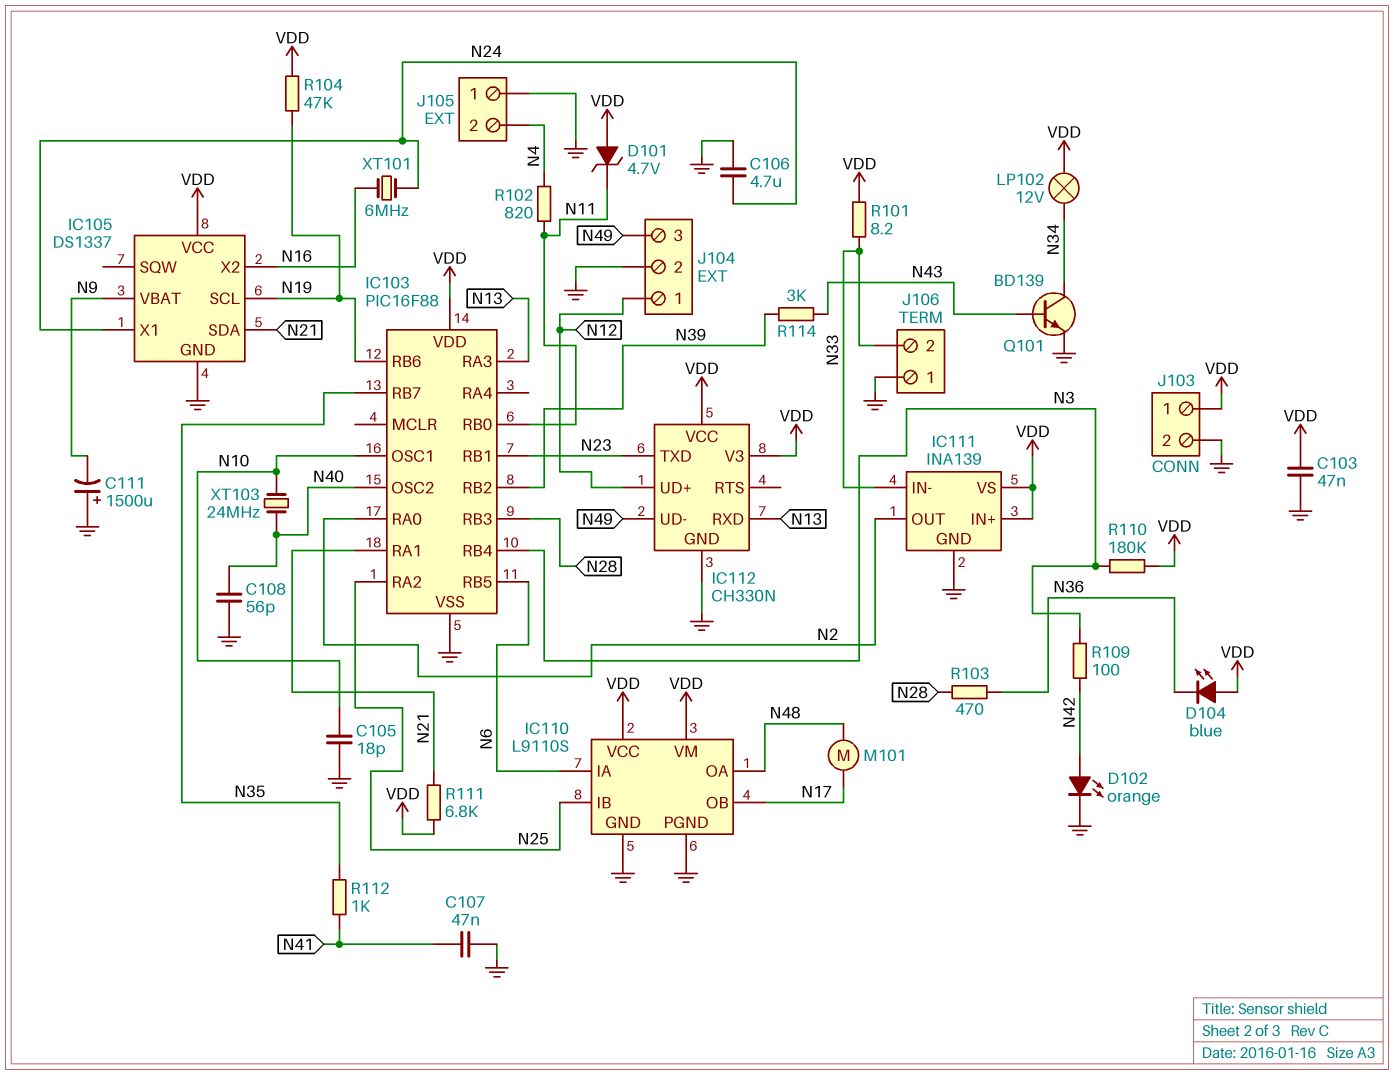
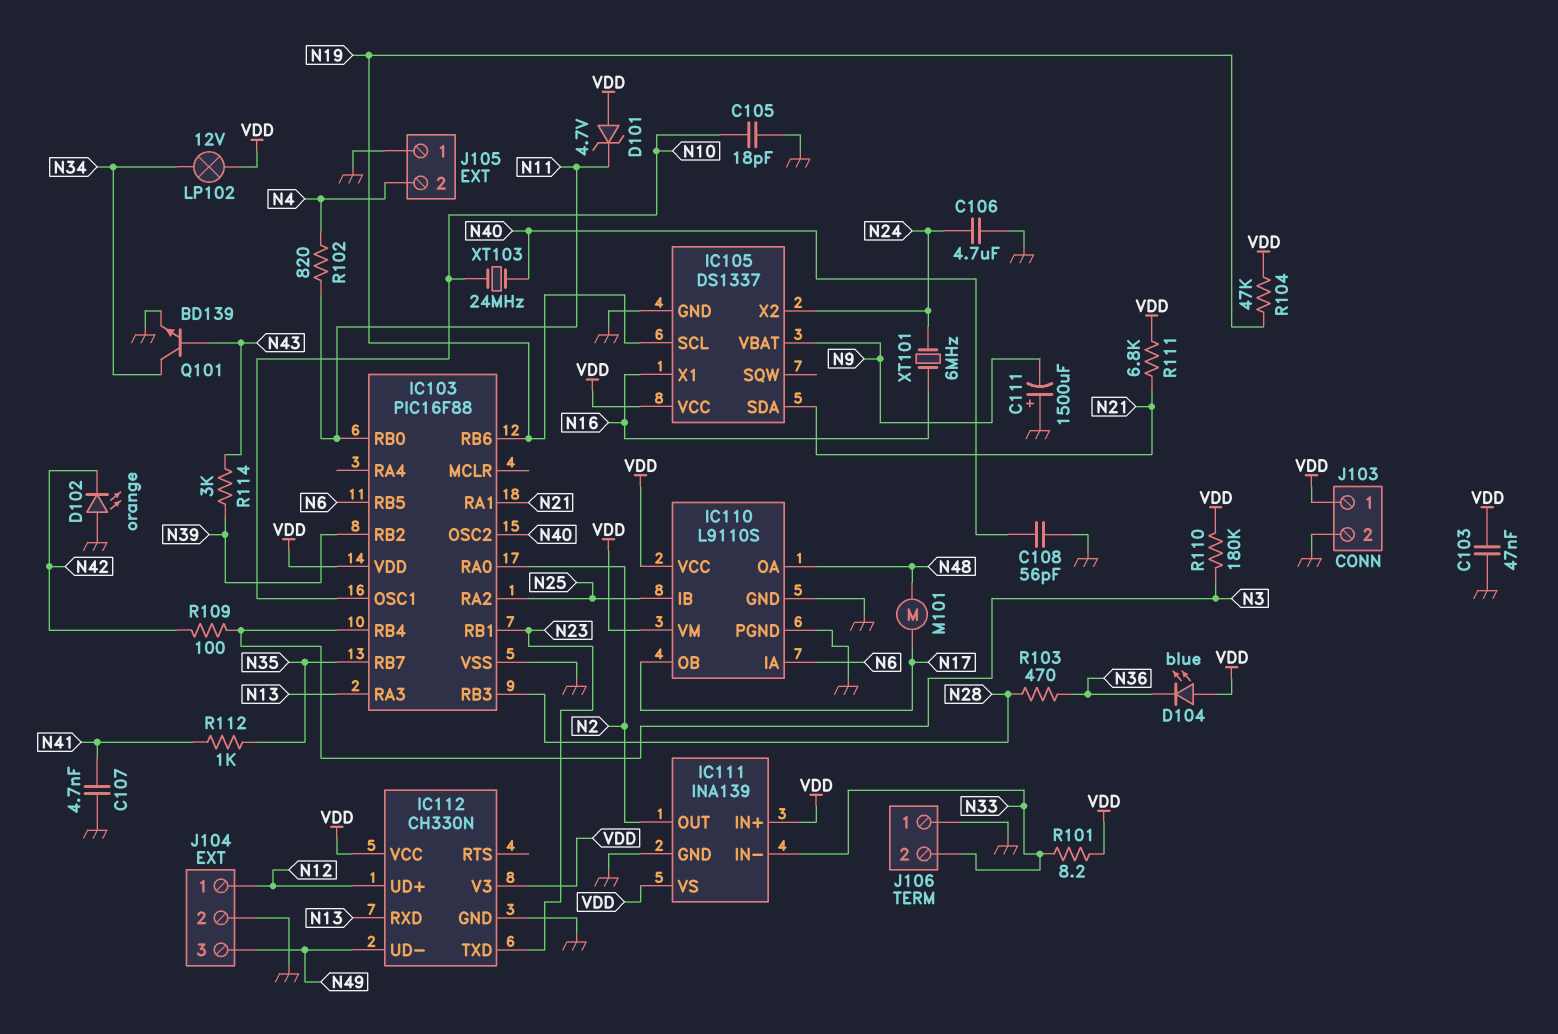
C107: 47nF (GND, N41) -> 4.7nF (GND, N41)
D102: LED orange (A N42, K GND) -> LED orange (A GND, K N42)
IC105 pin X1: N24 -> N16
IC105 pin X2: N16 -> N24

